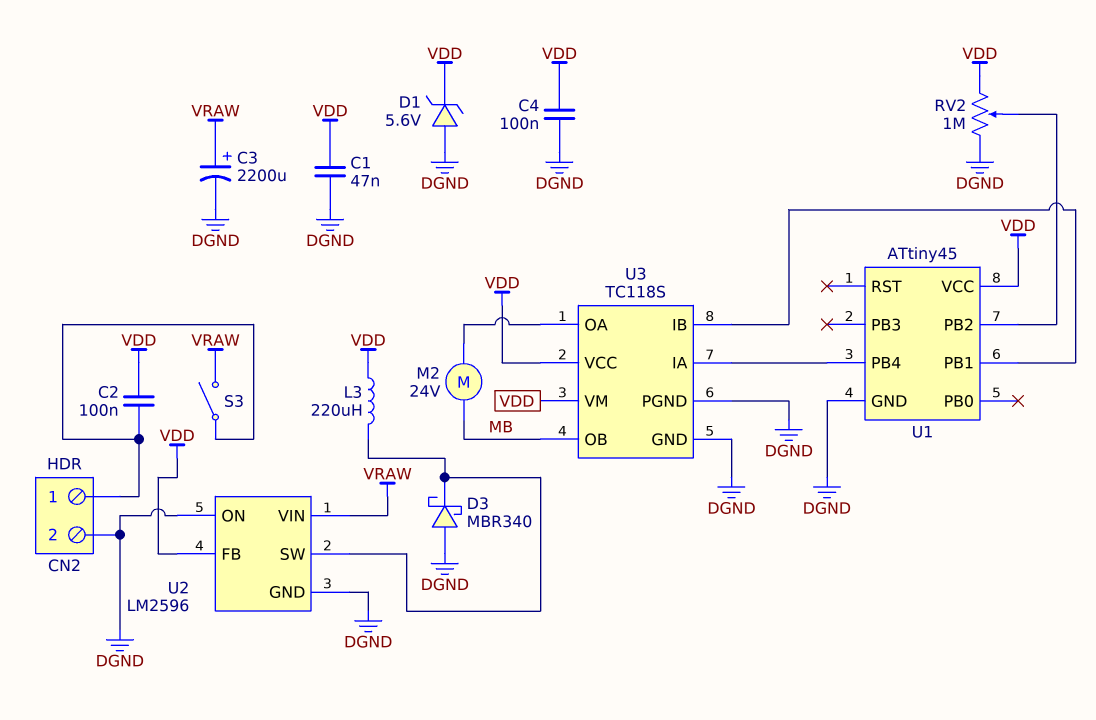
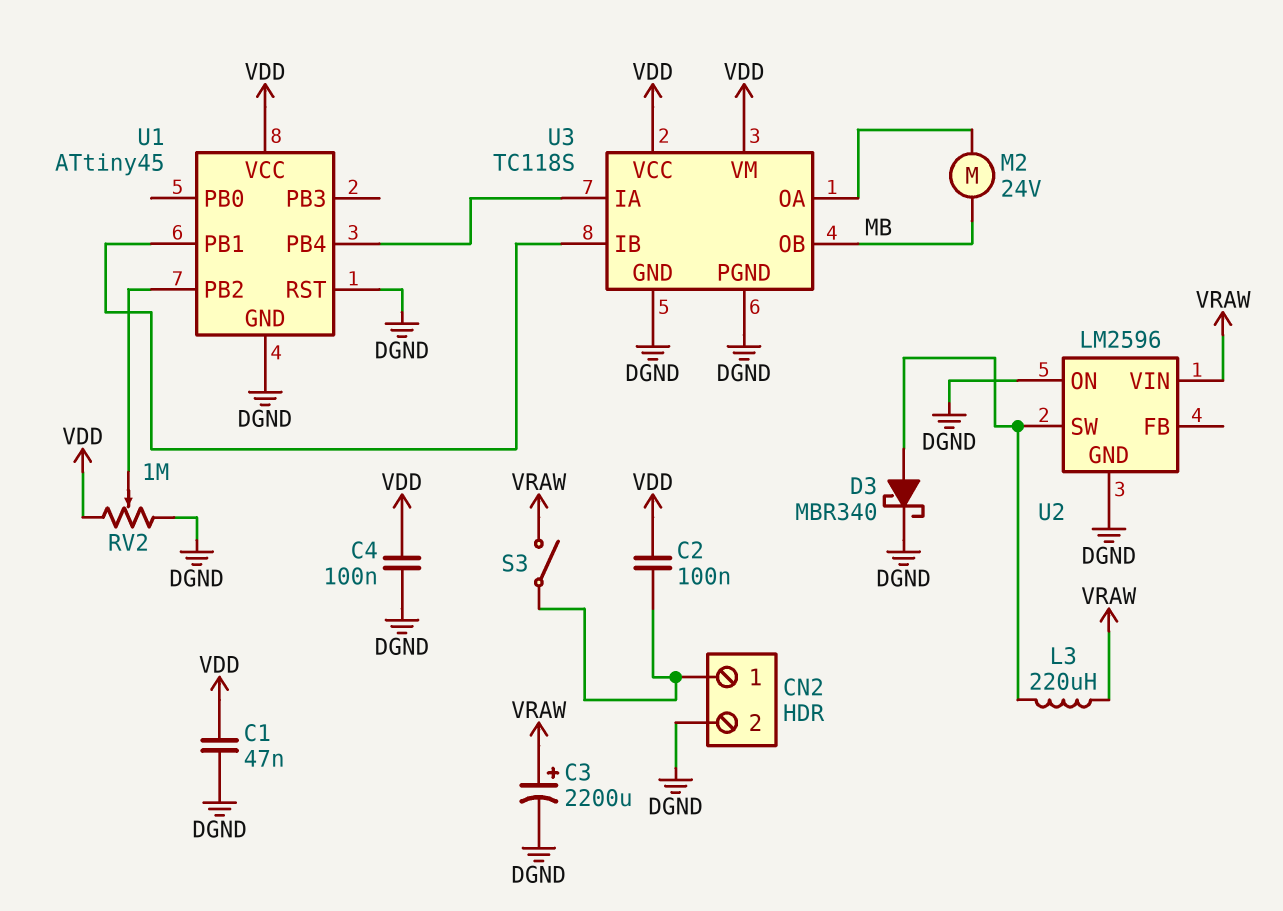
D1: zener 5.6V (A DGND, K VDD) -> none
D3: schottky MBR340 (A DGND, K U2/SW) -> schottky MBR340 (A U2/SW, K DGND)
L3: 220uH (U2/SW, VDD) -> 220uH (U2/SW, VRAW)
U1 pin RST: none -> DGND
U2 pin FB: VDD -> none

